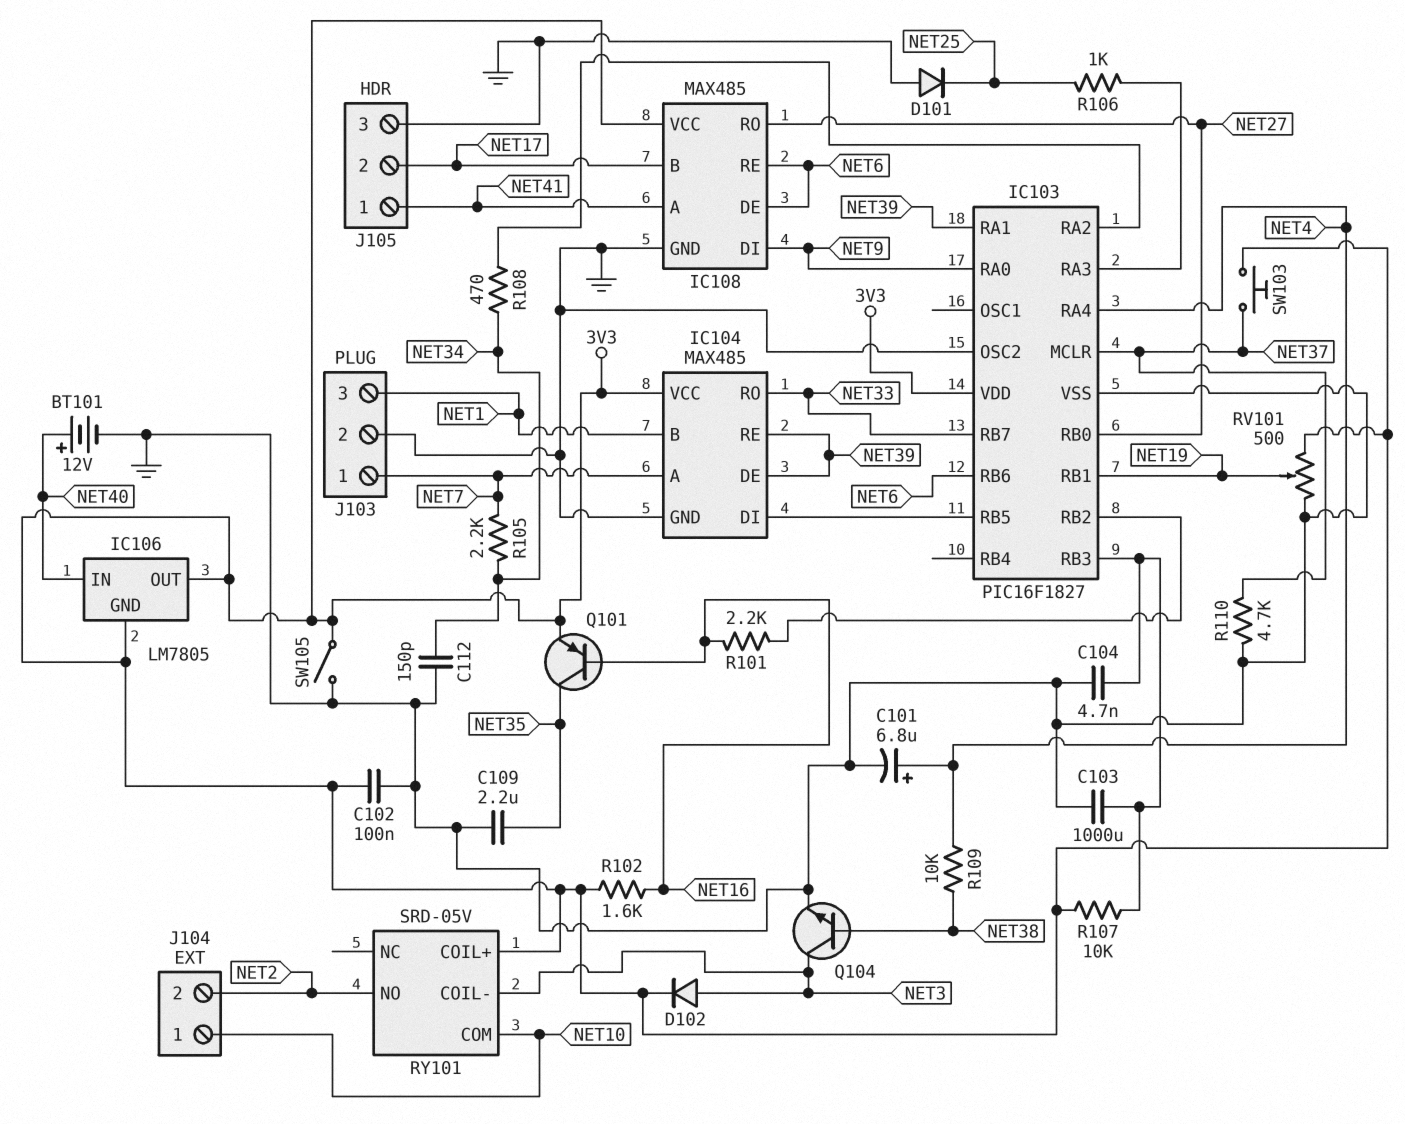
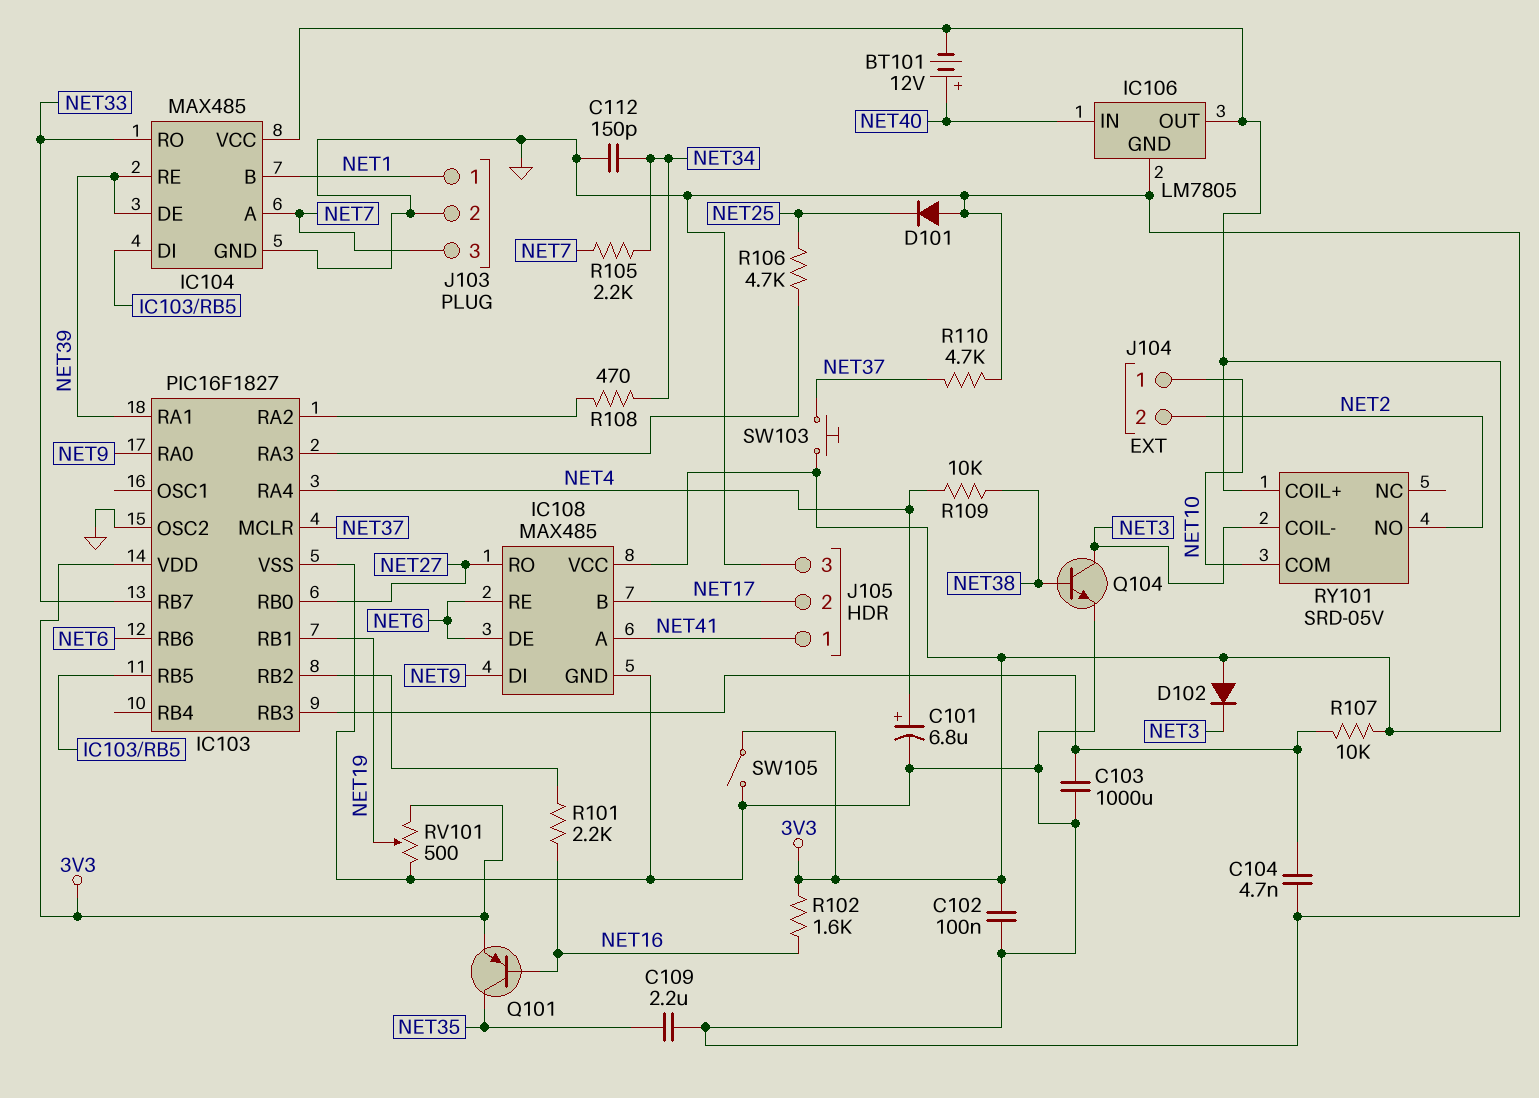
BT101: 12V (plus NET40, minus GND) -> 12V (plus NET40, minus 3V3)
D102: diode (A NET3, K 3V3) -> diode (A 3V3, K NET3)
IC106 pin GND: 3V3 -> GND
J103 pin 1: NET7 -> NET1
J103 pin 3: NET1 -> NET7
R106: 1k (IC103/RA3, NET25) -> 4.7k (IC103/RA3, NET25)

